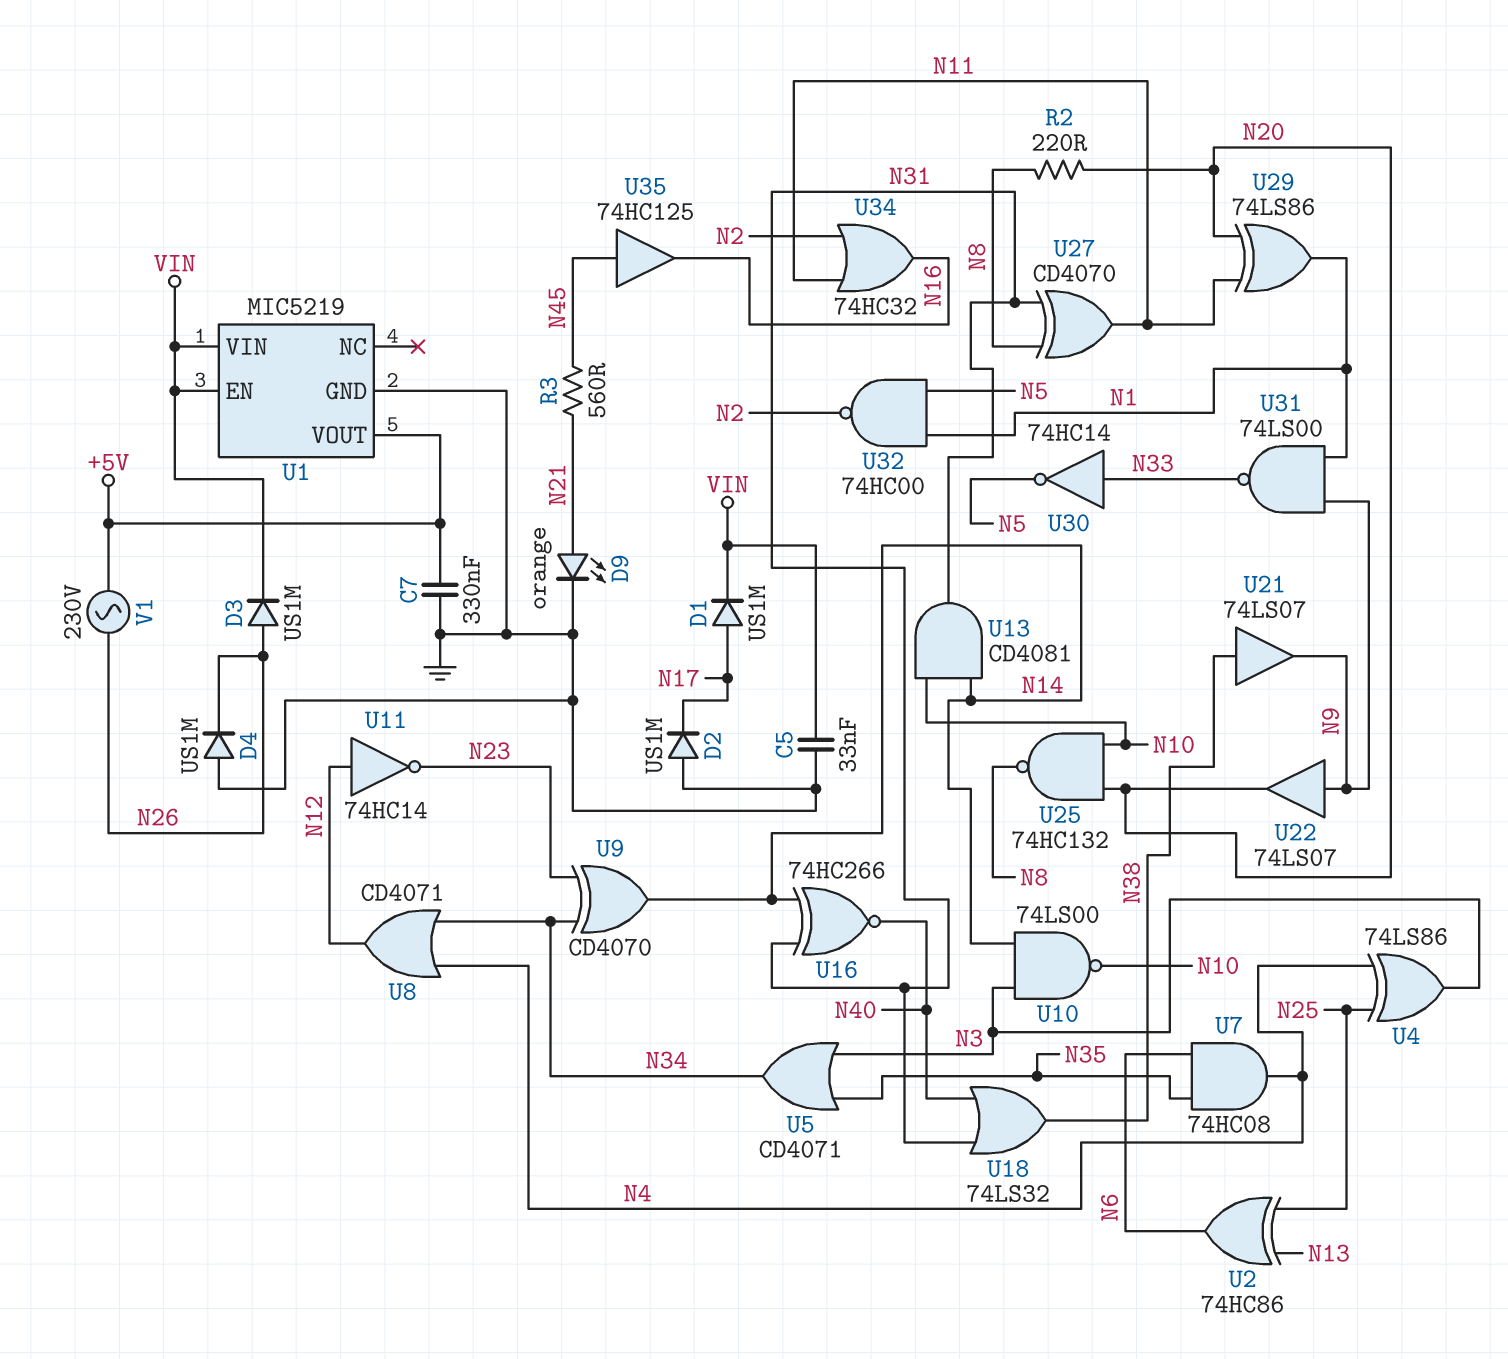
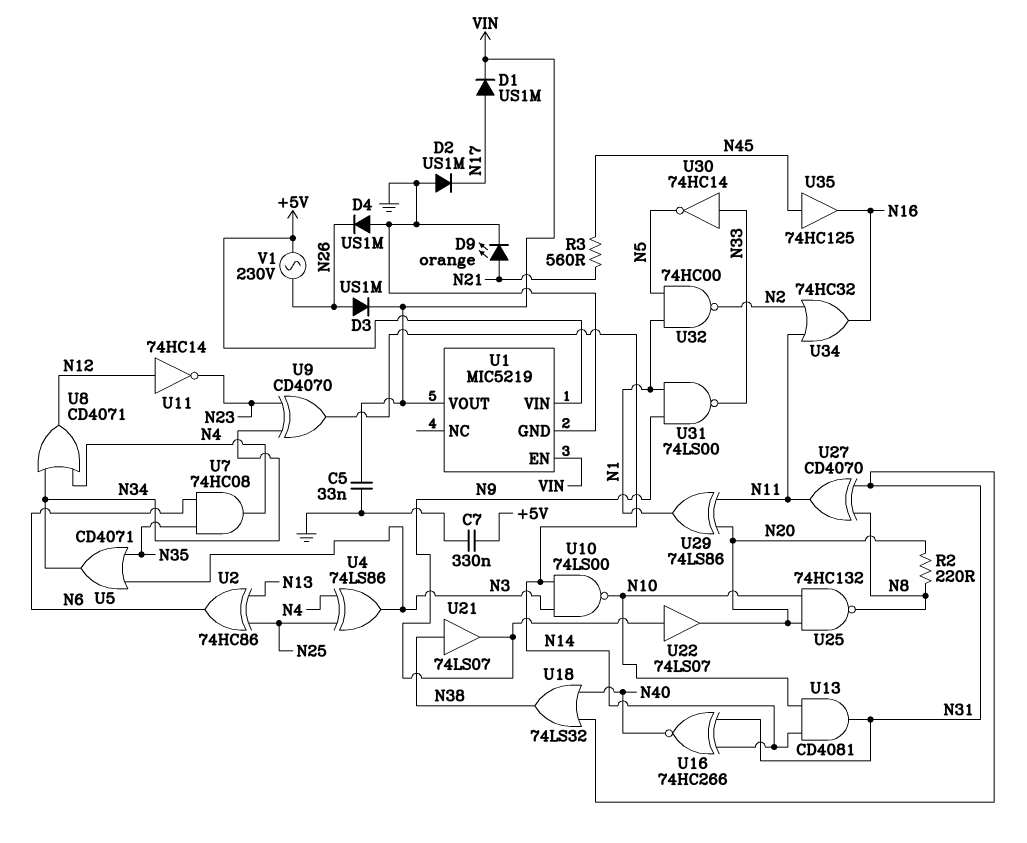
U1 pin VIN: VIN -> +5V
U1 pin VOUT: +5V -> VIN

